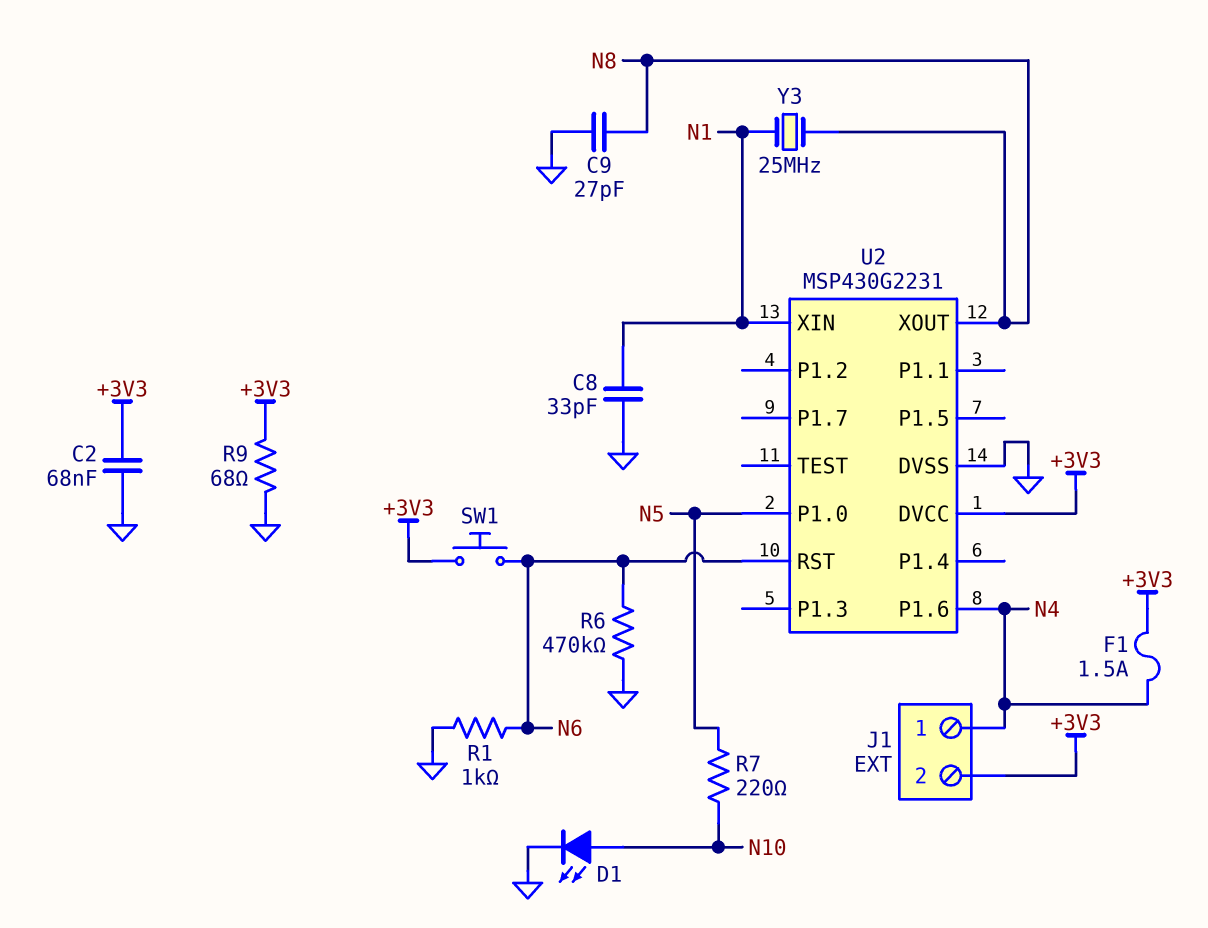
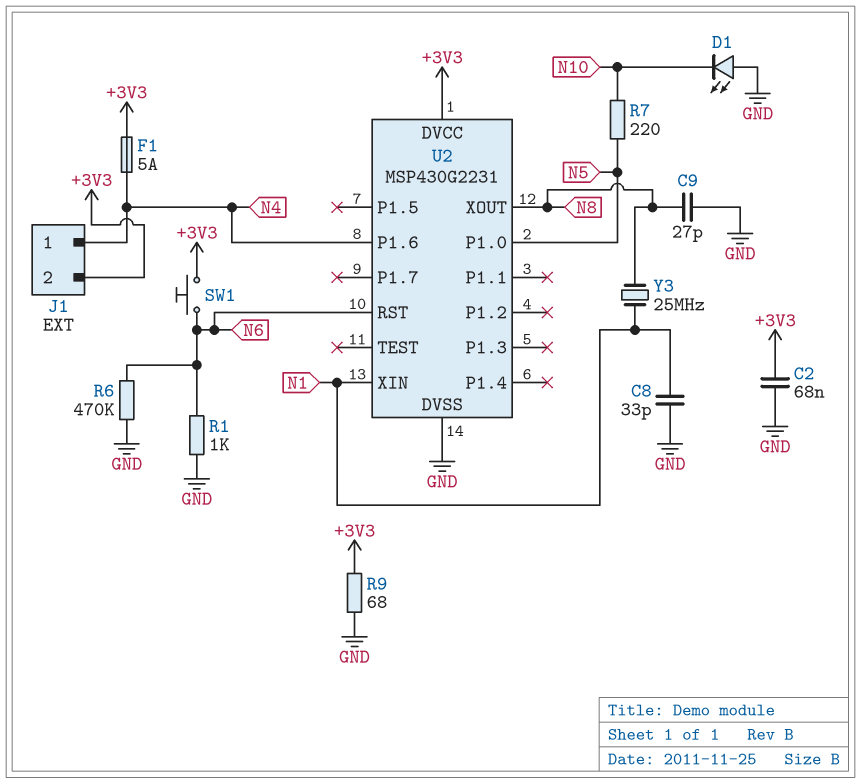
D1: LED (A N10, K GND) -> LED (A GND, K N10)
F1: 1.5A (+3V3, N4) -> 5A (+3V3, N4)

